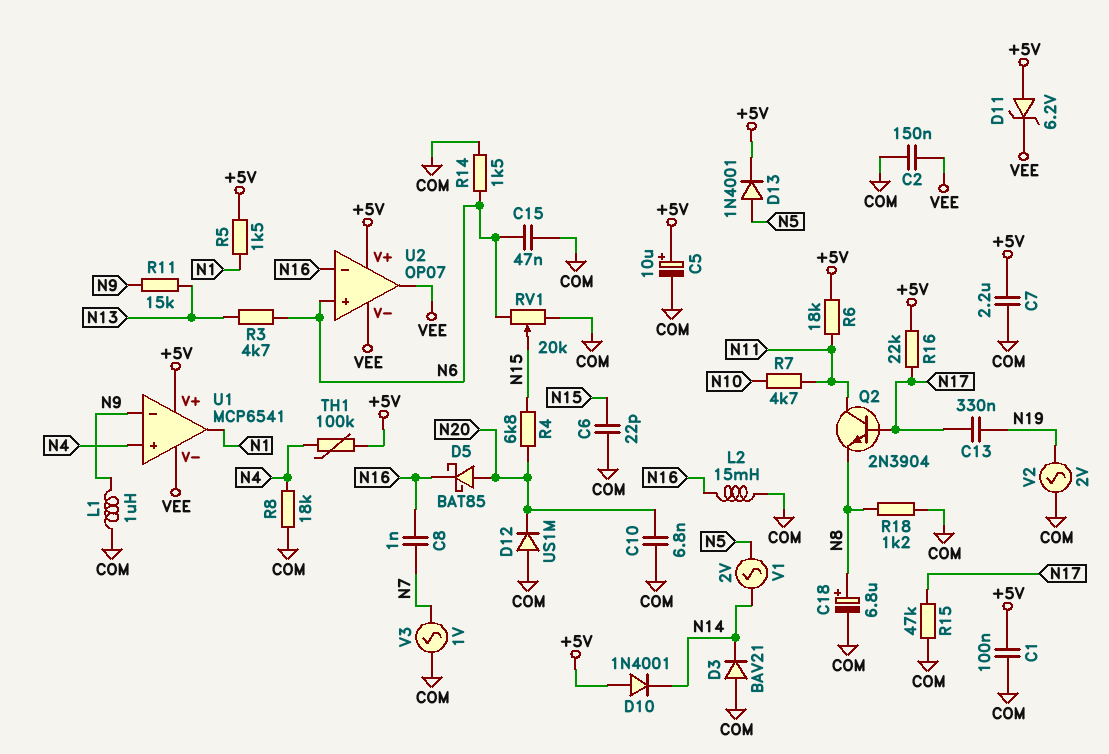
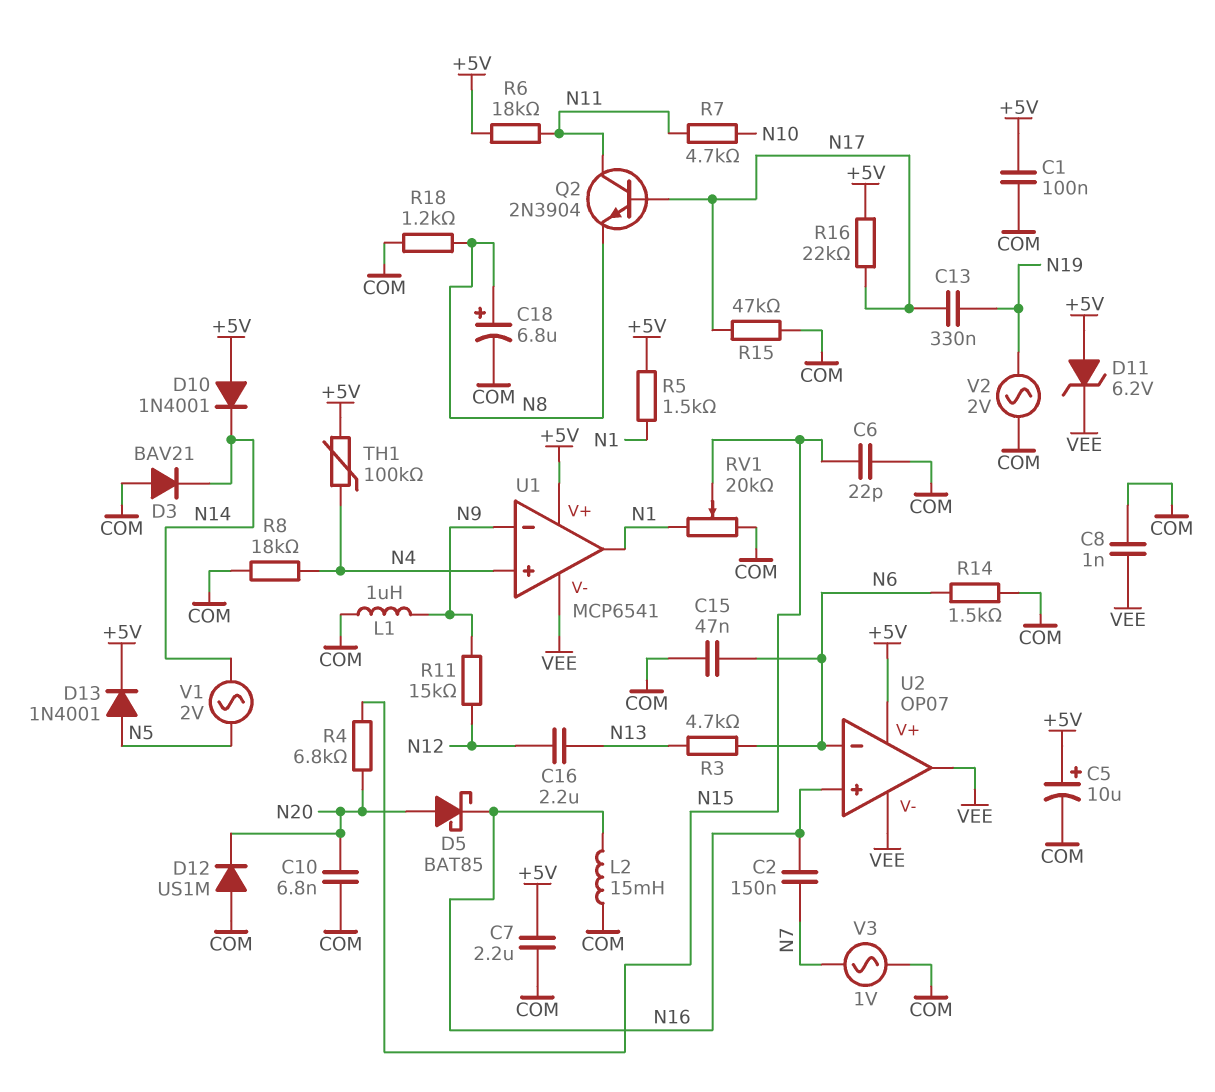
C2: 150nF (COM, VEE) -> 150nF (N7, N16)
C8: 1nF (N7, N16) -> 1nF (COM, VEE)
C16: none -> 2.2uF (N12, N13)
R11: 15k (N9, N13) -> 15k (N9, N12)
RV1: 20k (COM, N6, wiper N15) -> 20k (COM, N1, wiper N15)
U2 pin in+: N6 -> N16
U2 pin in-: N16 -> N6

